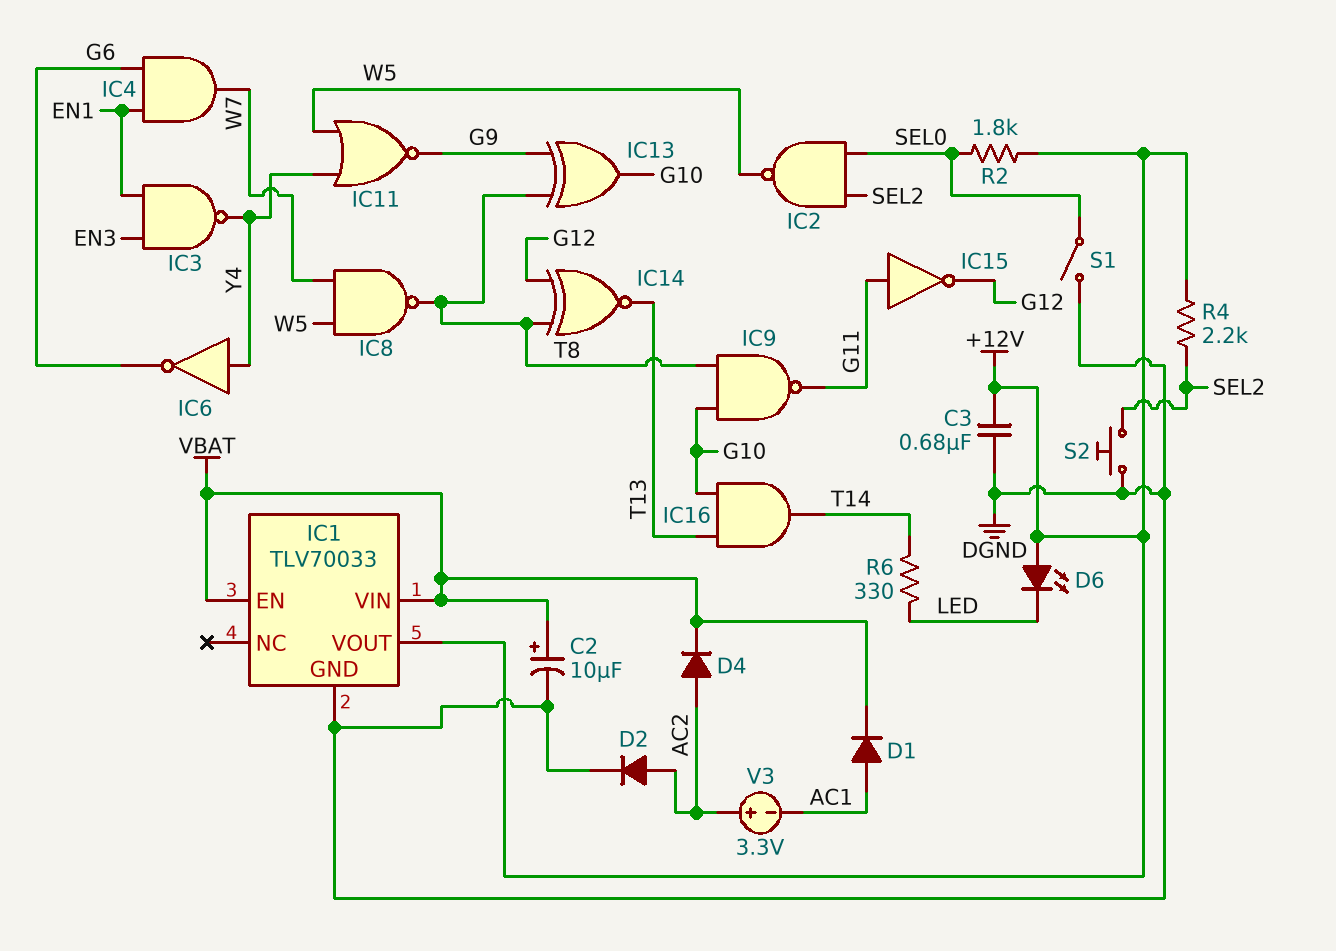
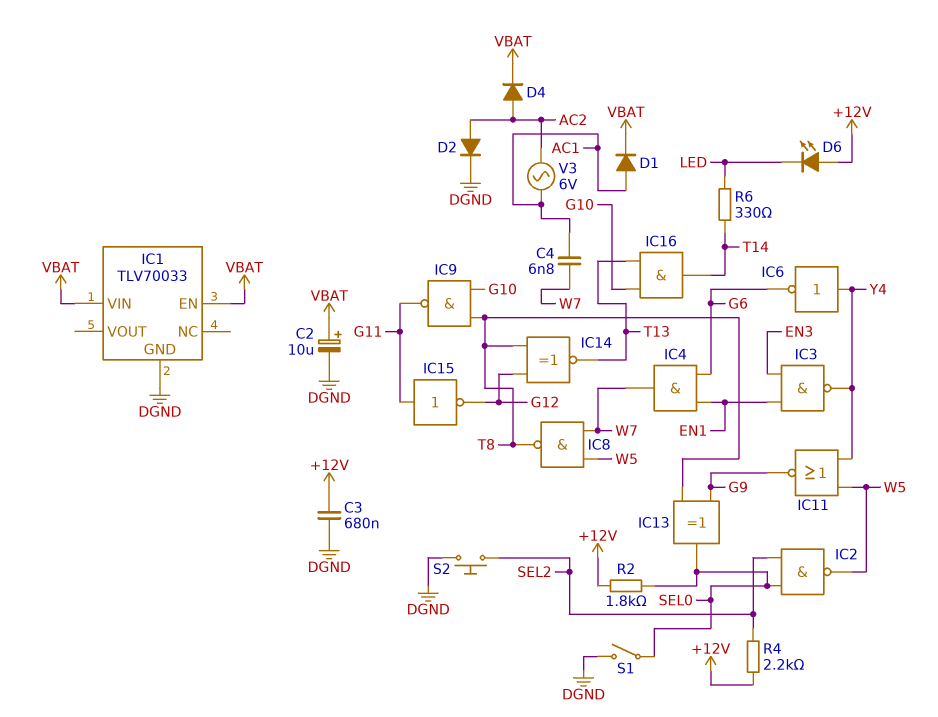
C4: none -> 6.8nF (AC1, W7)
IC1 pin VOUT: +12V -> none
IC13: XOR (in G9, in T8, out G10) -> XOR (in G9, in T8, out SEL0)
V3: 3.3V (plus AC2, minus AC1) -> AC 6V (AC1, AC2)

